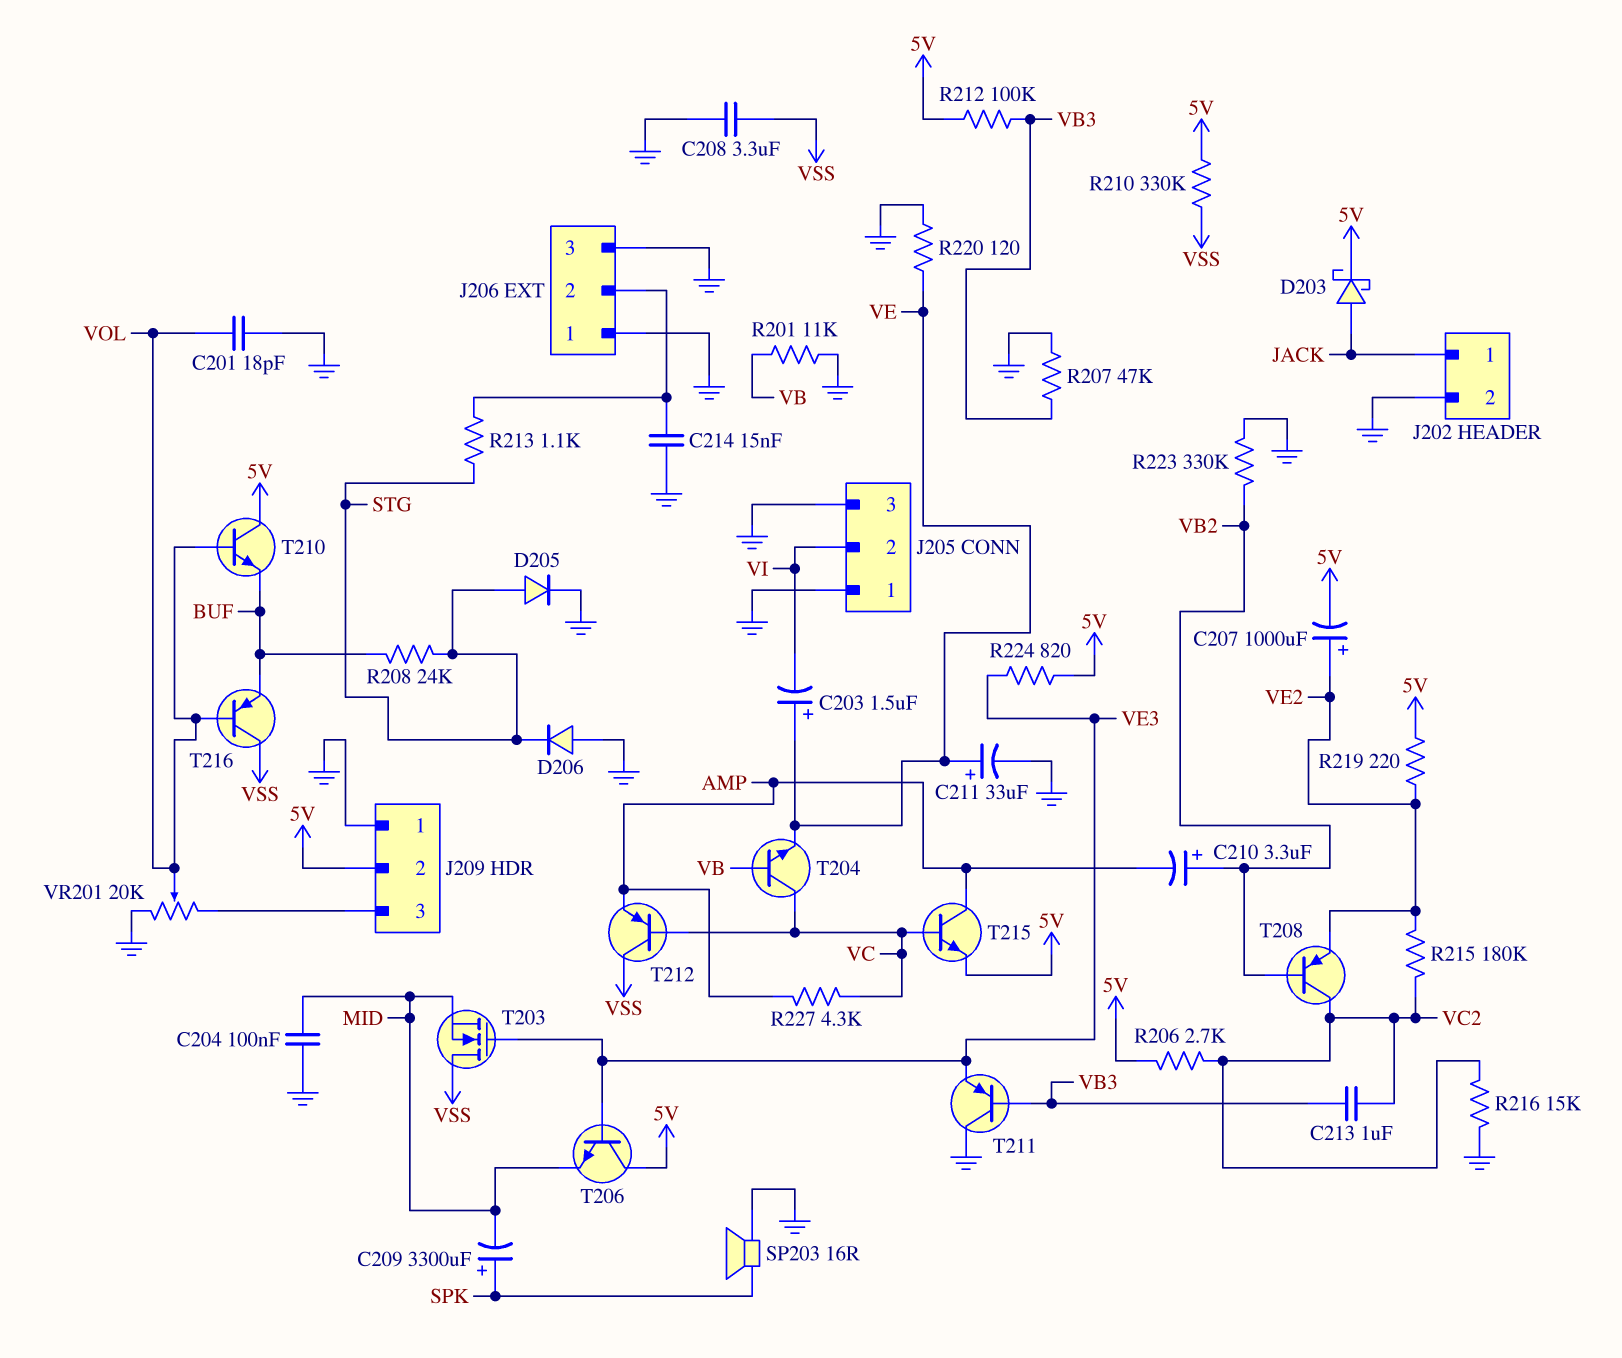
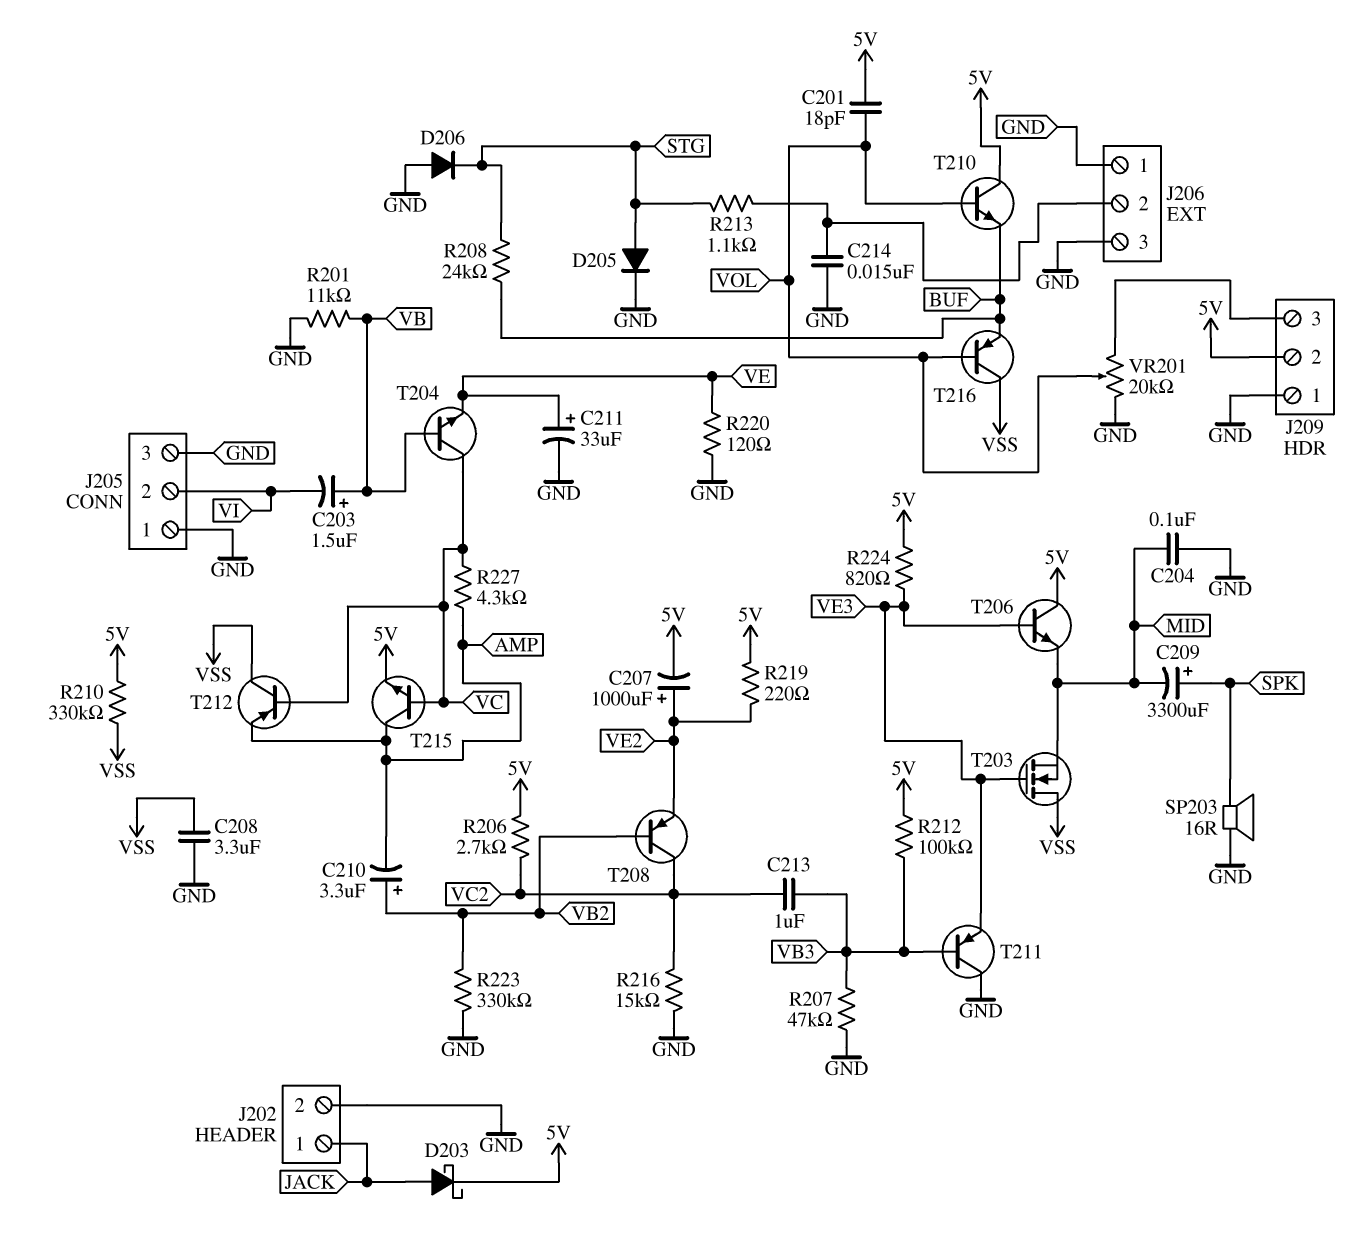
C201: 18pF (GND, VOL) -> 18pF (5V, VOL)
C203: 1.5uF (plus VE, minus VI) -> 1.5uF (plus VB, minus VI)
R215: 180k (VC2, VE2) -> none

